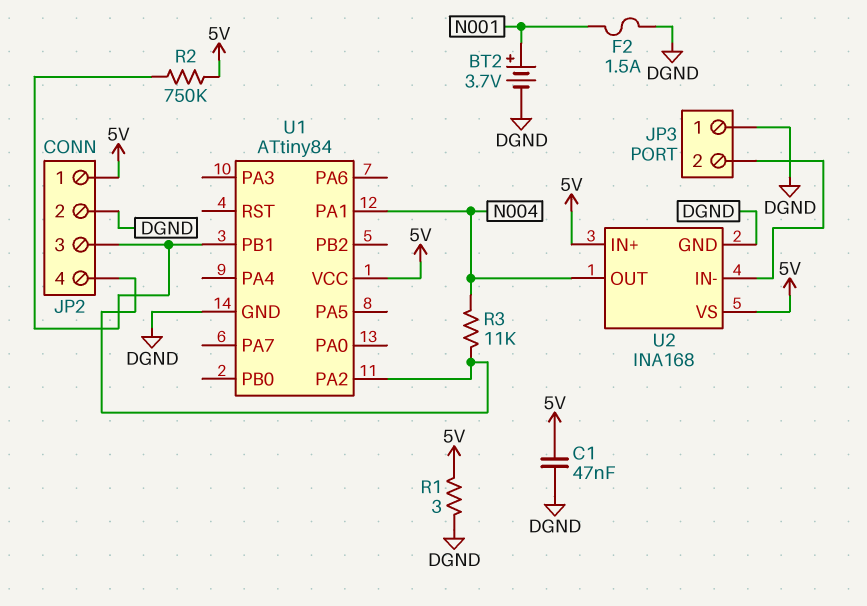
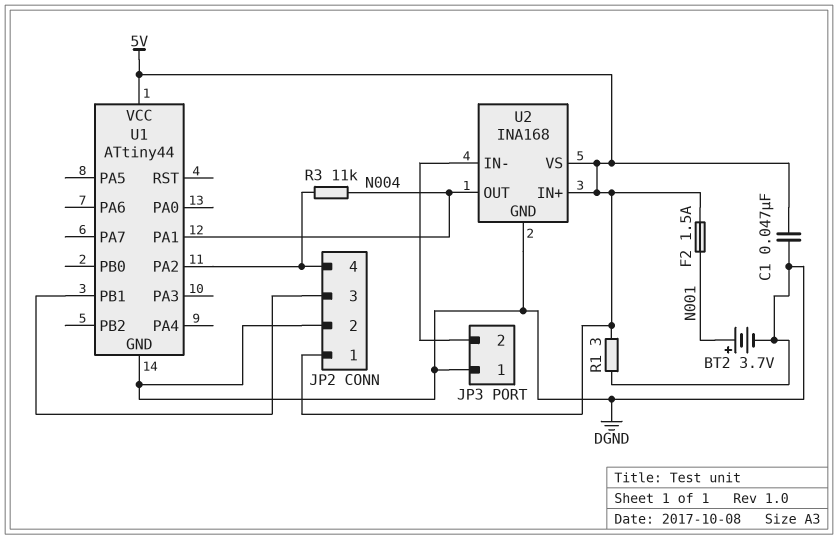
F2: 1.5A (DGND, N001) -> 1.5A (5V, N001)
R2: 750k (5V, JP2/3) -> none
U1: ATtiny84 -> ATtiny44

